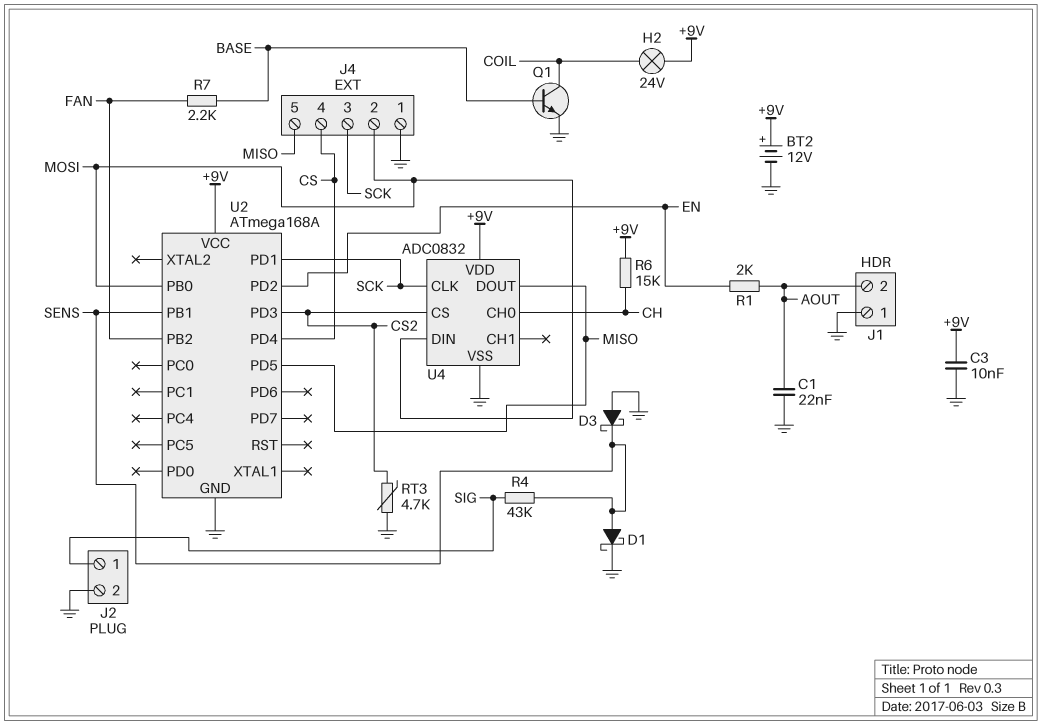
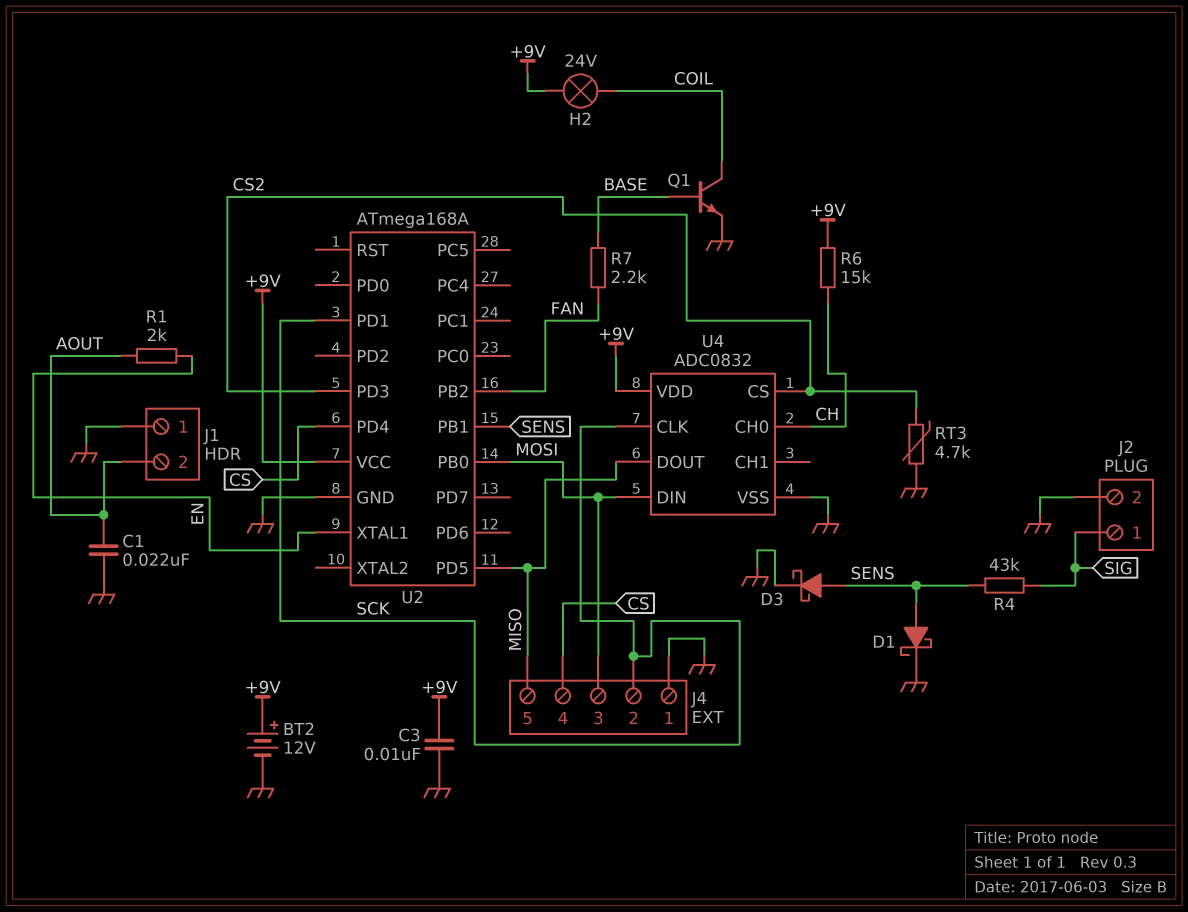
D3: schottky (A GND, K SENS) -> schottky (A SENS, K GND)
J4 pin 2: MOSI -> SCK
J4 pin 3: SCK -> MOSI
U2 pin PD2: EN -> none
U2 pin XTAL1: none -> EN

